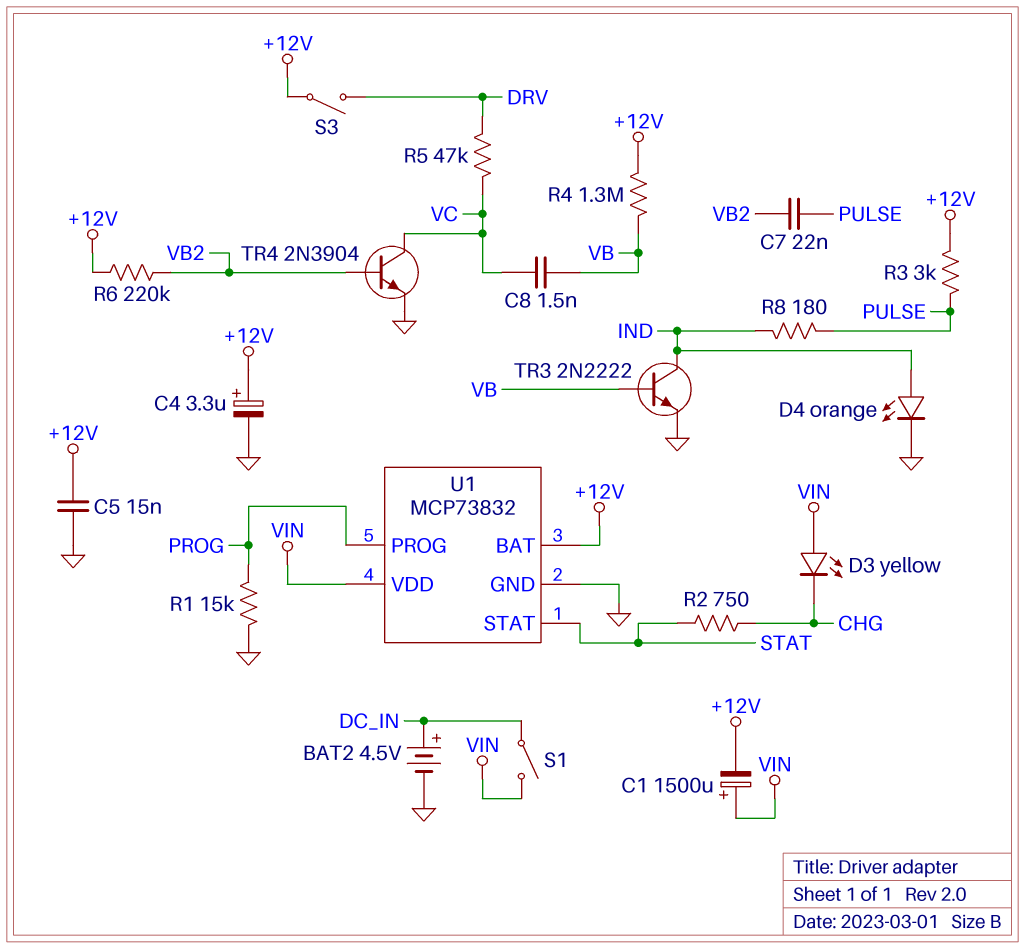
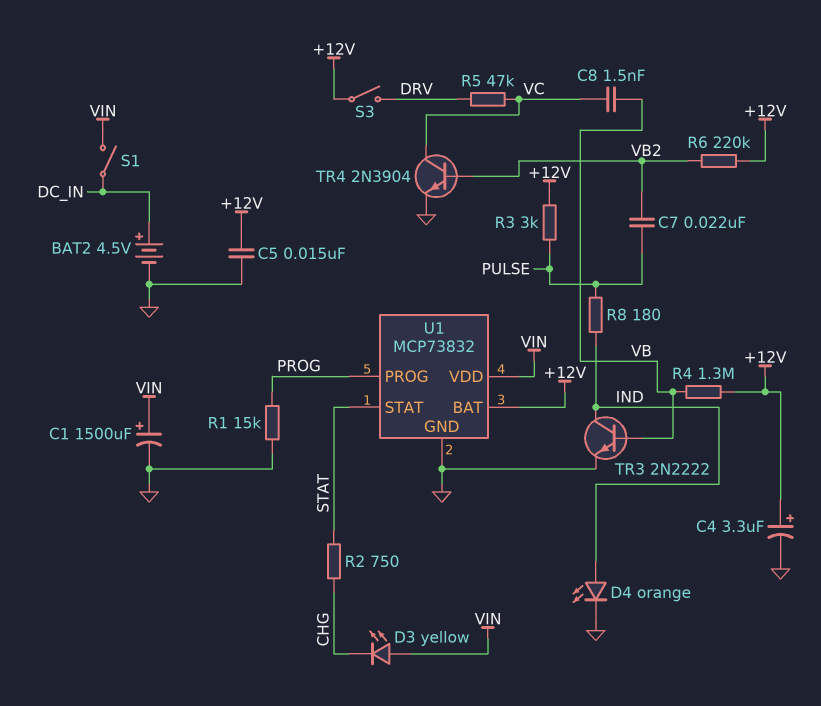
C1: 1500uF (plus VIN, minus +12V) -> 1500uF (plus VIN, minus GND)

